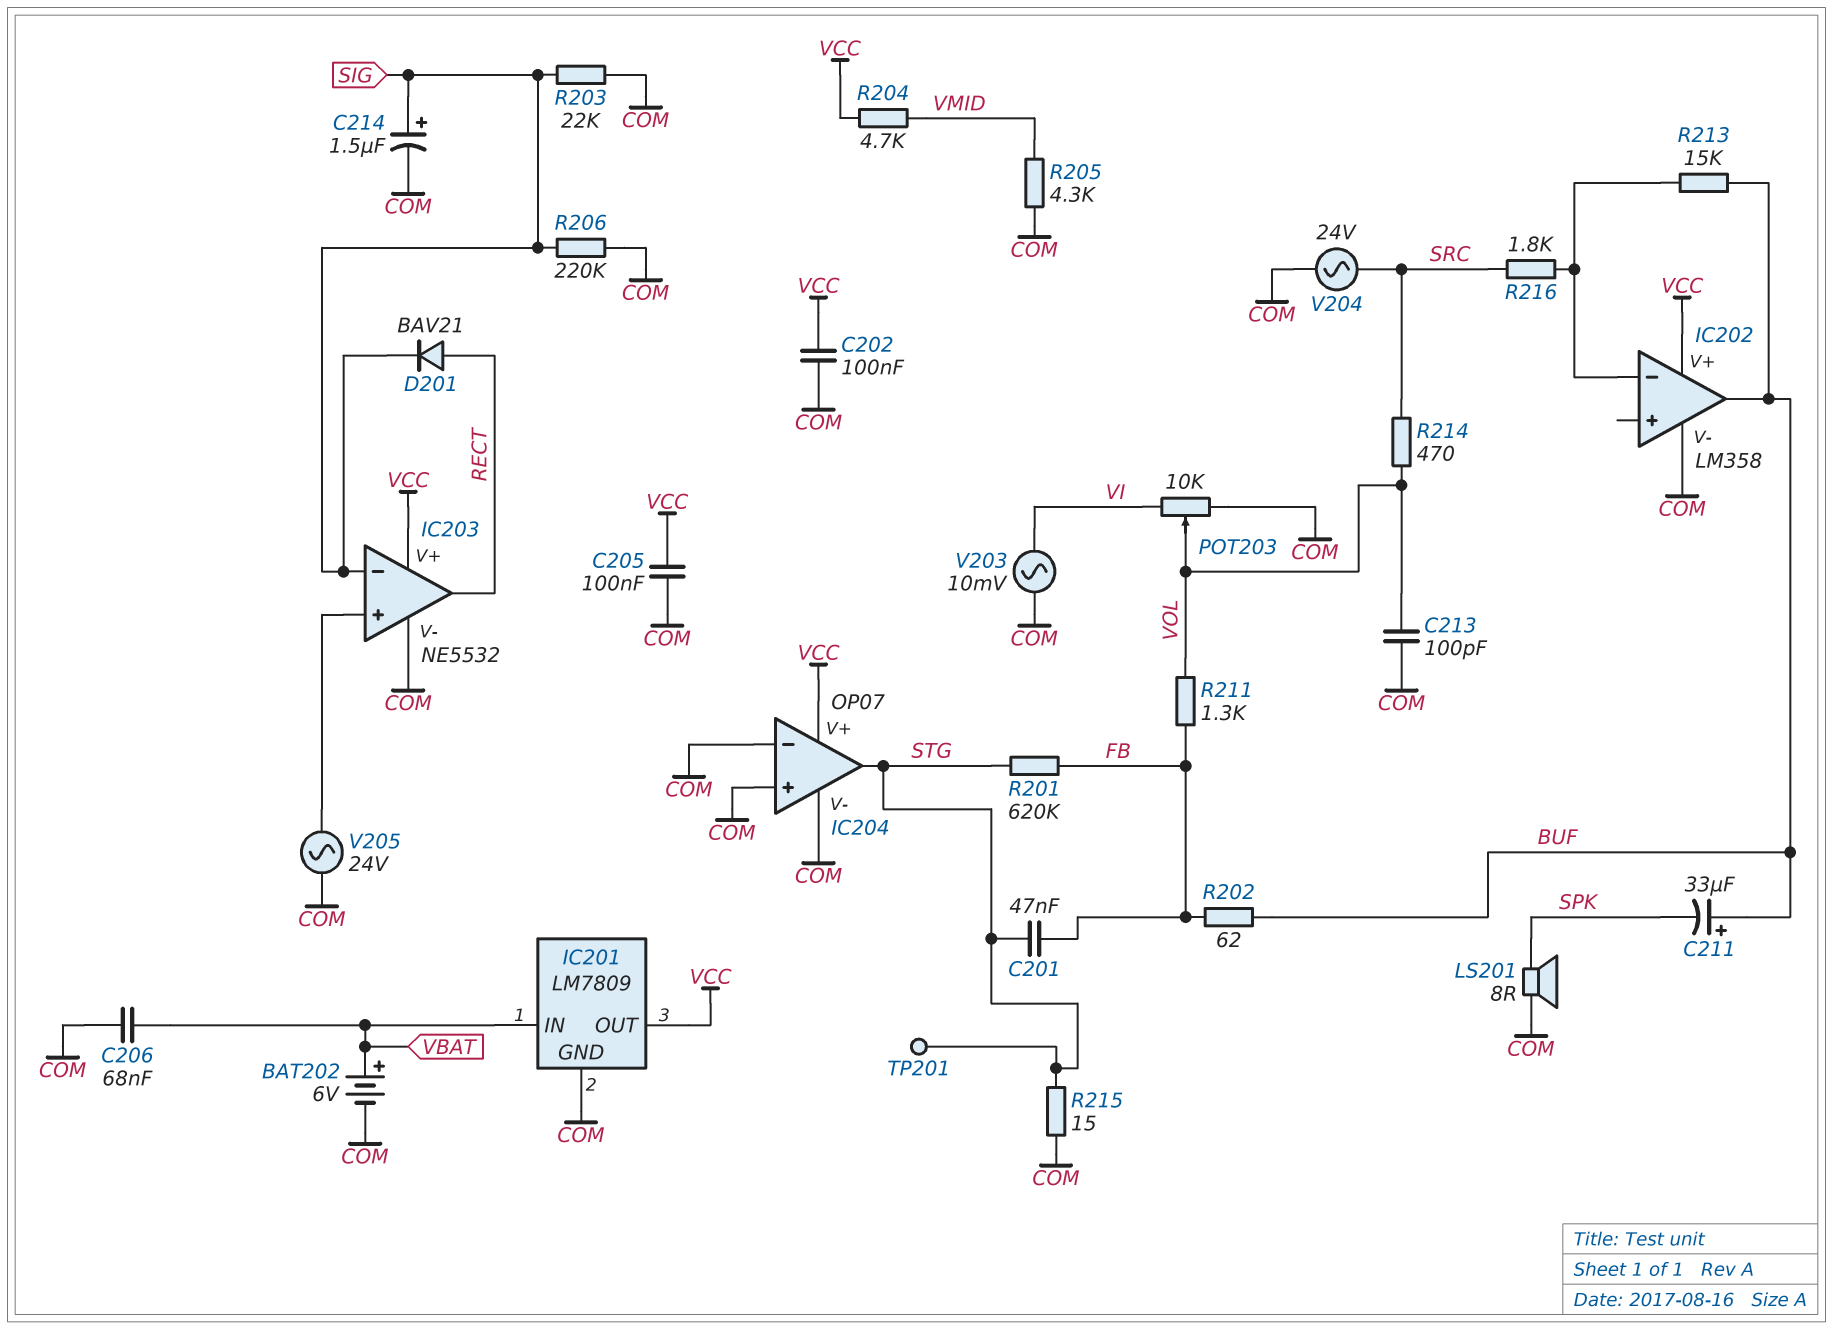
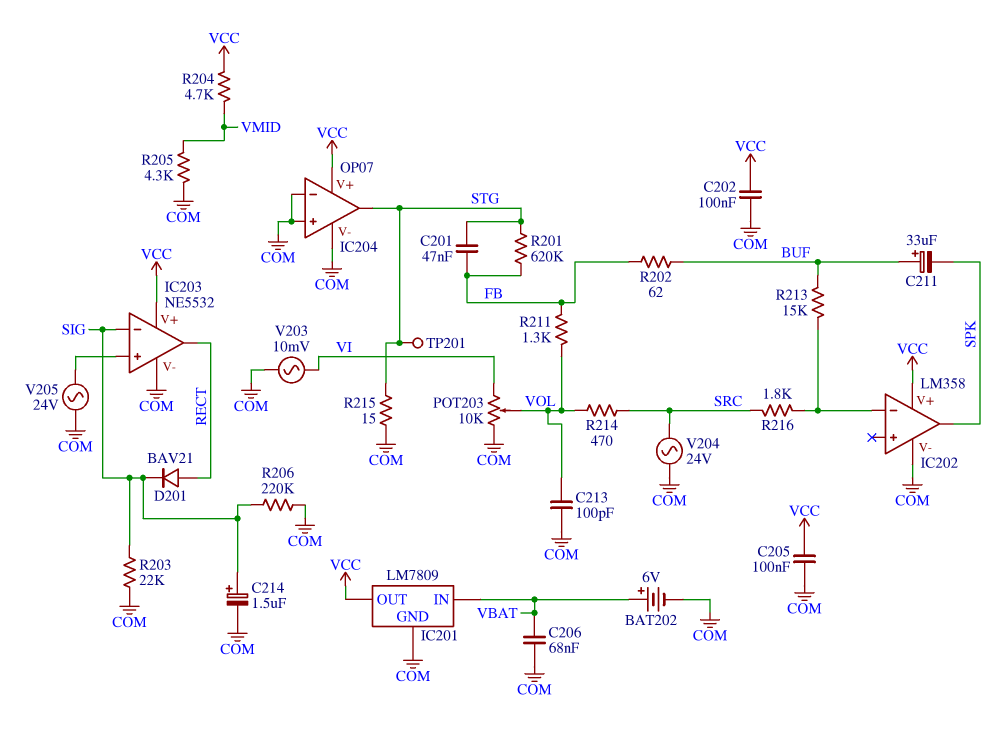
IC202 pin out: BUF -> SPK
LS201: speaker 8R (COM, SPK) -> none

